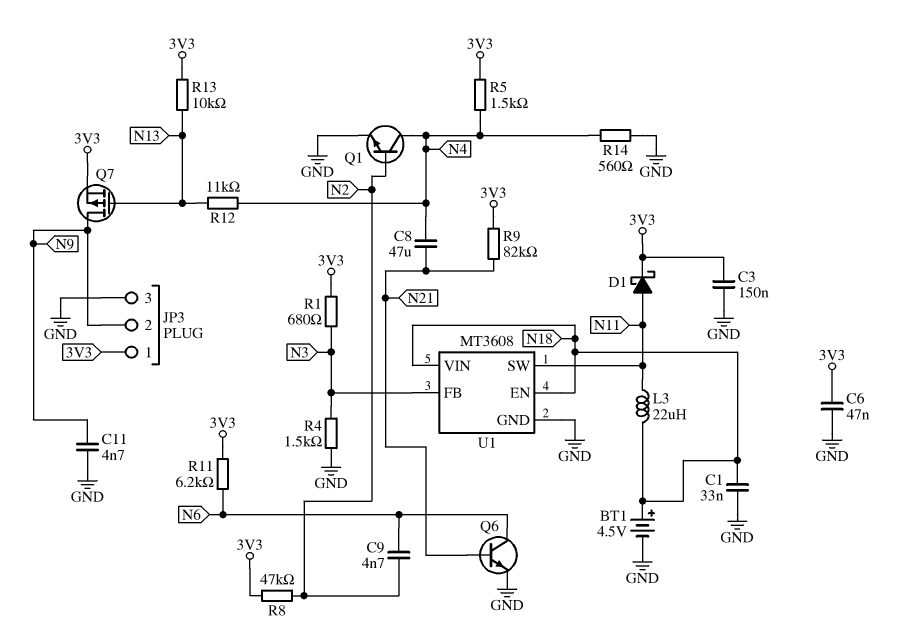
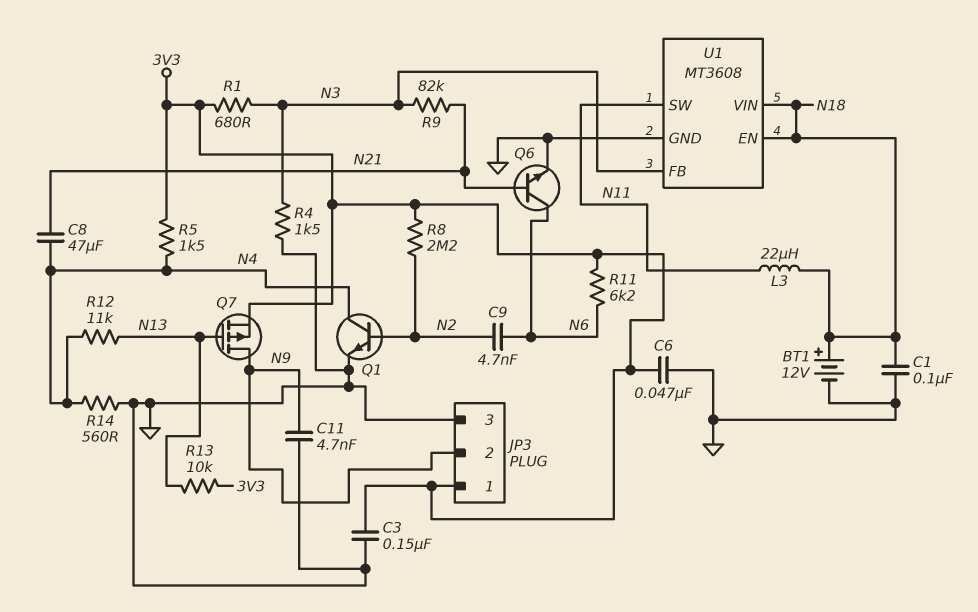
BT1: 4.5V (plus N18, minus GND) -> 12V (plus N18, minus GND)
C1: 33nF (GND, N18) -> 100nF (GND, N18)
D1: schottky (A N11, K 3V3) -> none
R8: 47k (3V3, N2) -> 2.2M (3V3, N2)
R9: 82k (3V3, N21) -> 82k (N3, N21)

